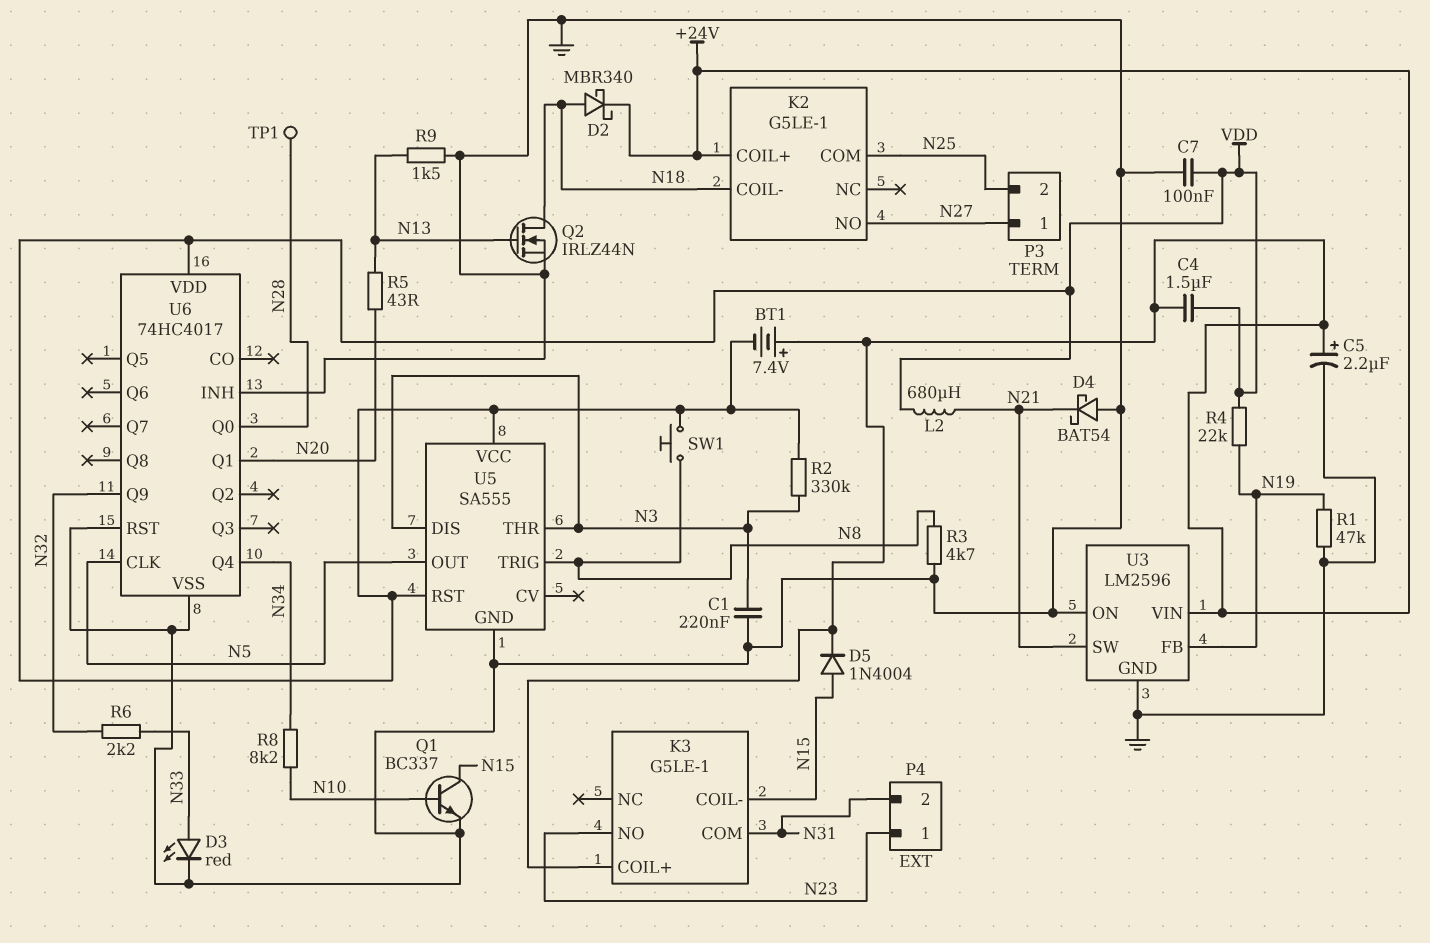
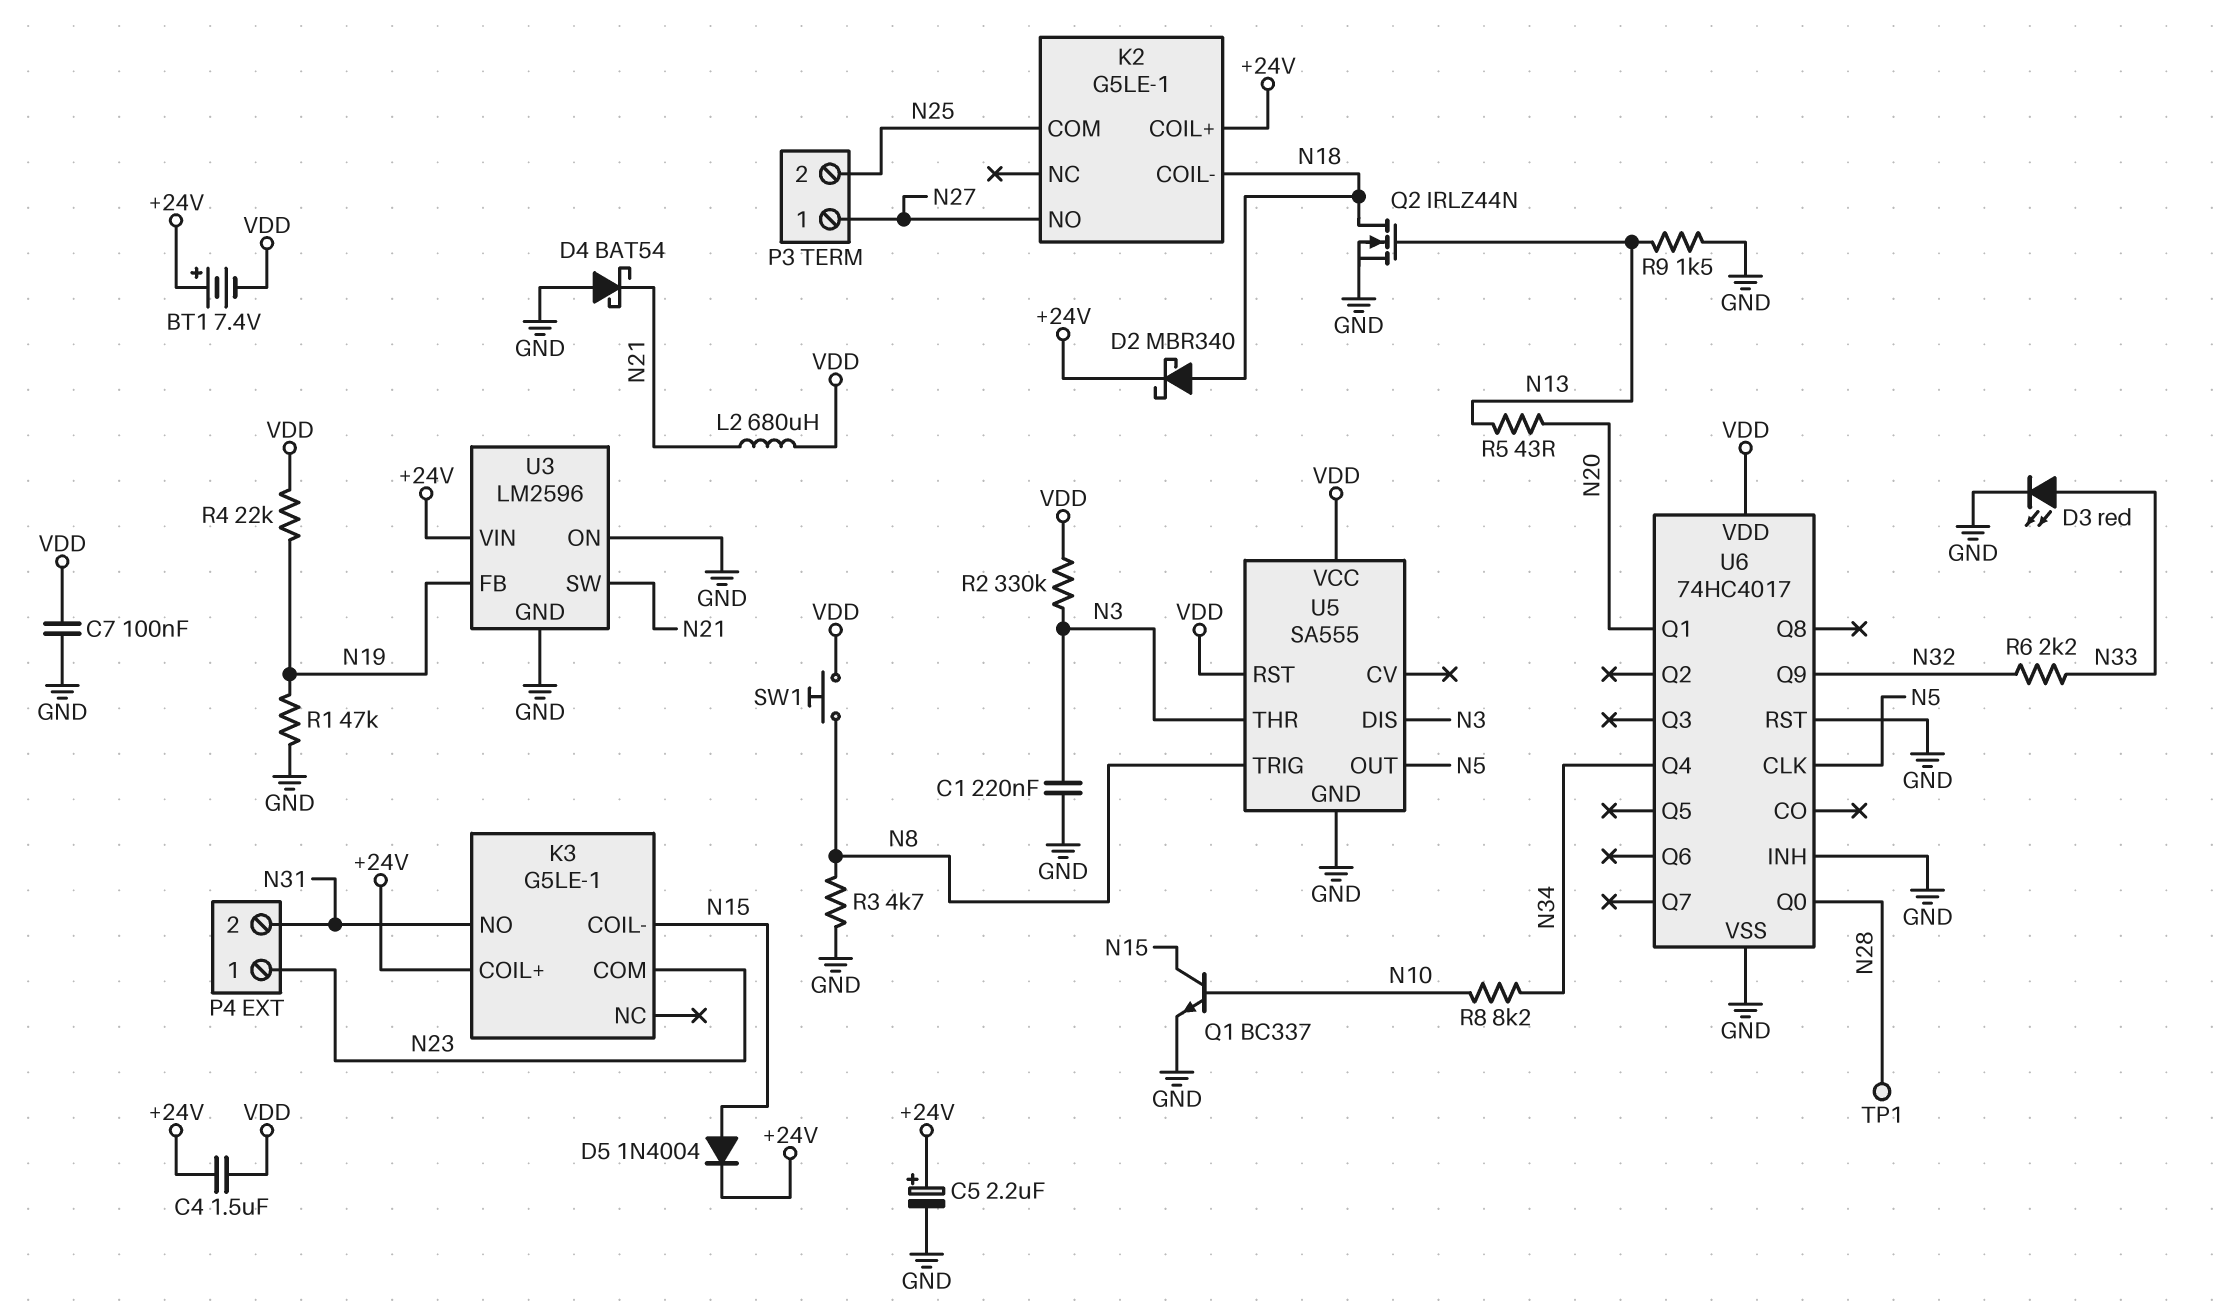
K3 pin COM: N31 -> N23
K3 pin NO: N23 -> N31

